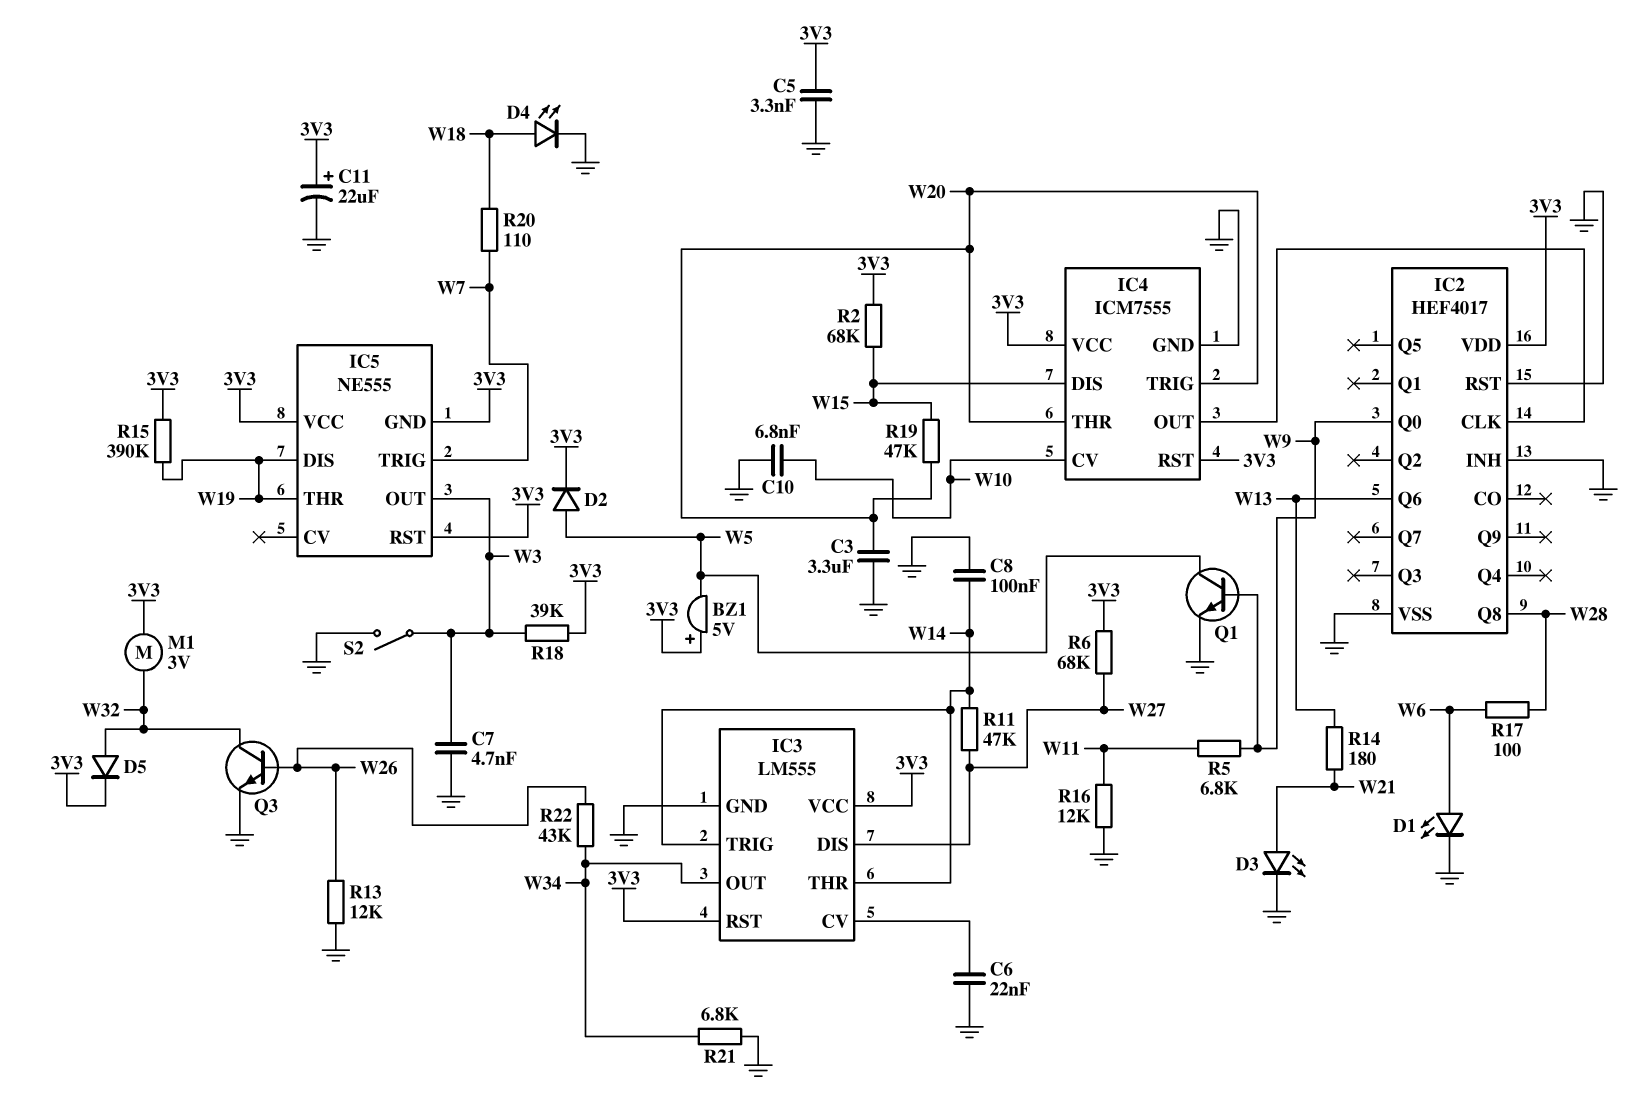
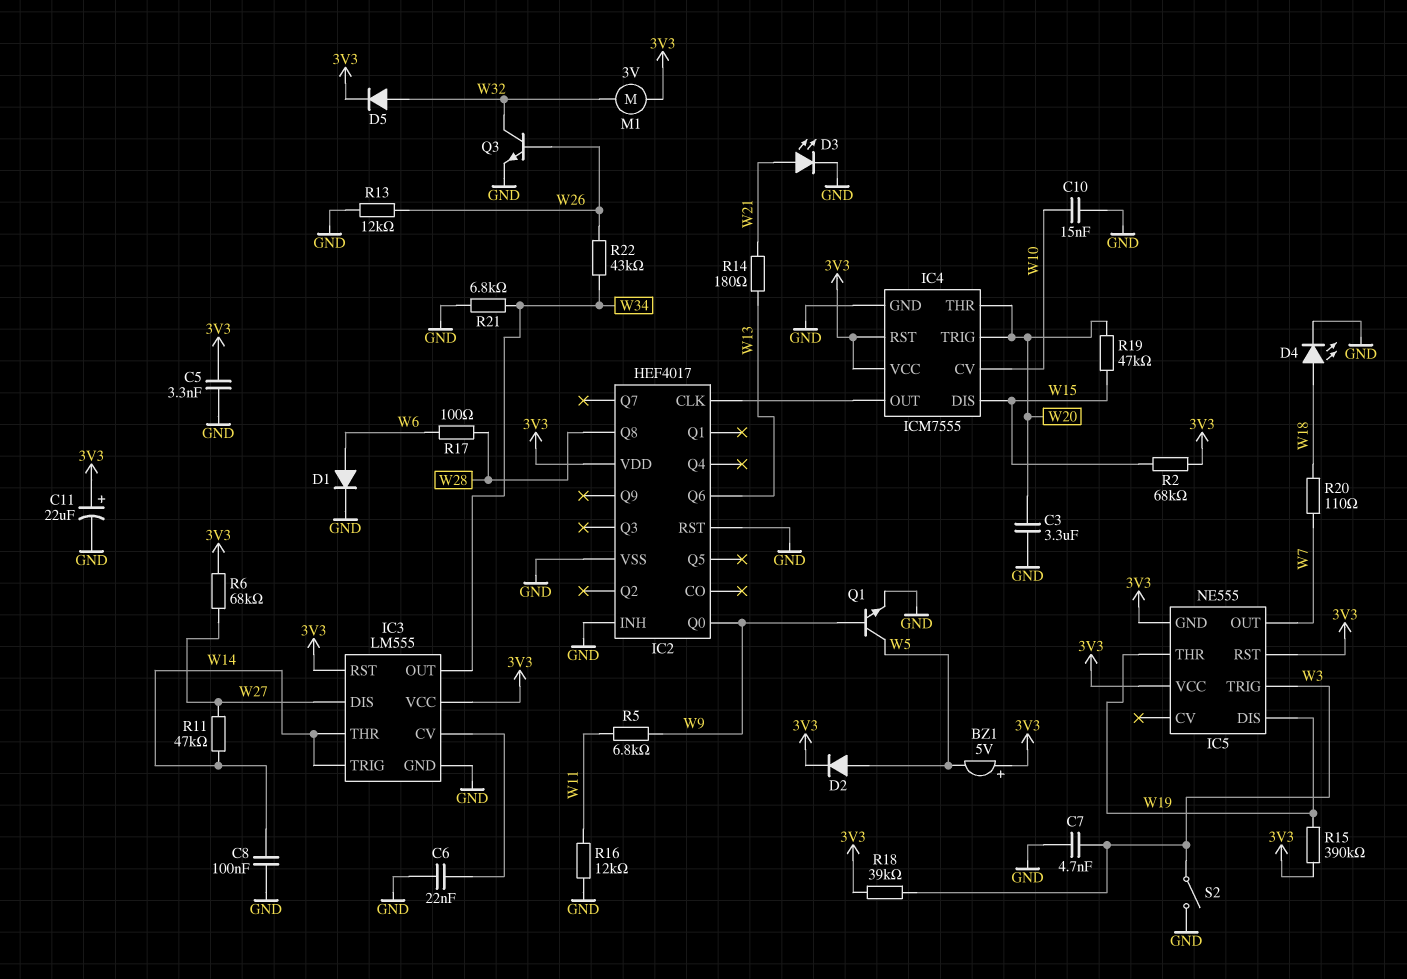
C10: 6.8nF (GND, W10) -> 15nF (GND, W10)
D1: LED (A W6, K GND) -> diode (A W6, K GND)
IC5 pin OUT: W3 -> W7
IC5 pin TRIG: W7 -> W3

